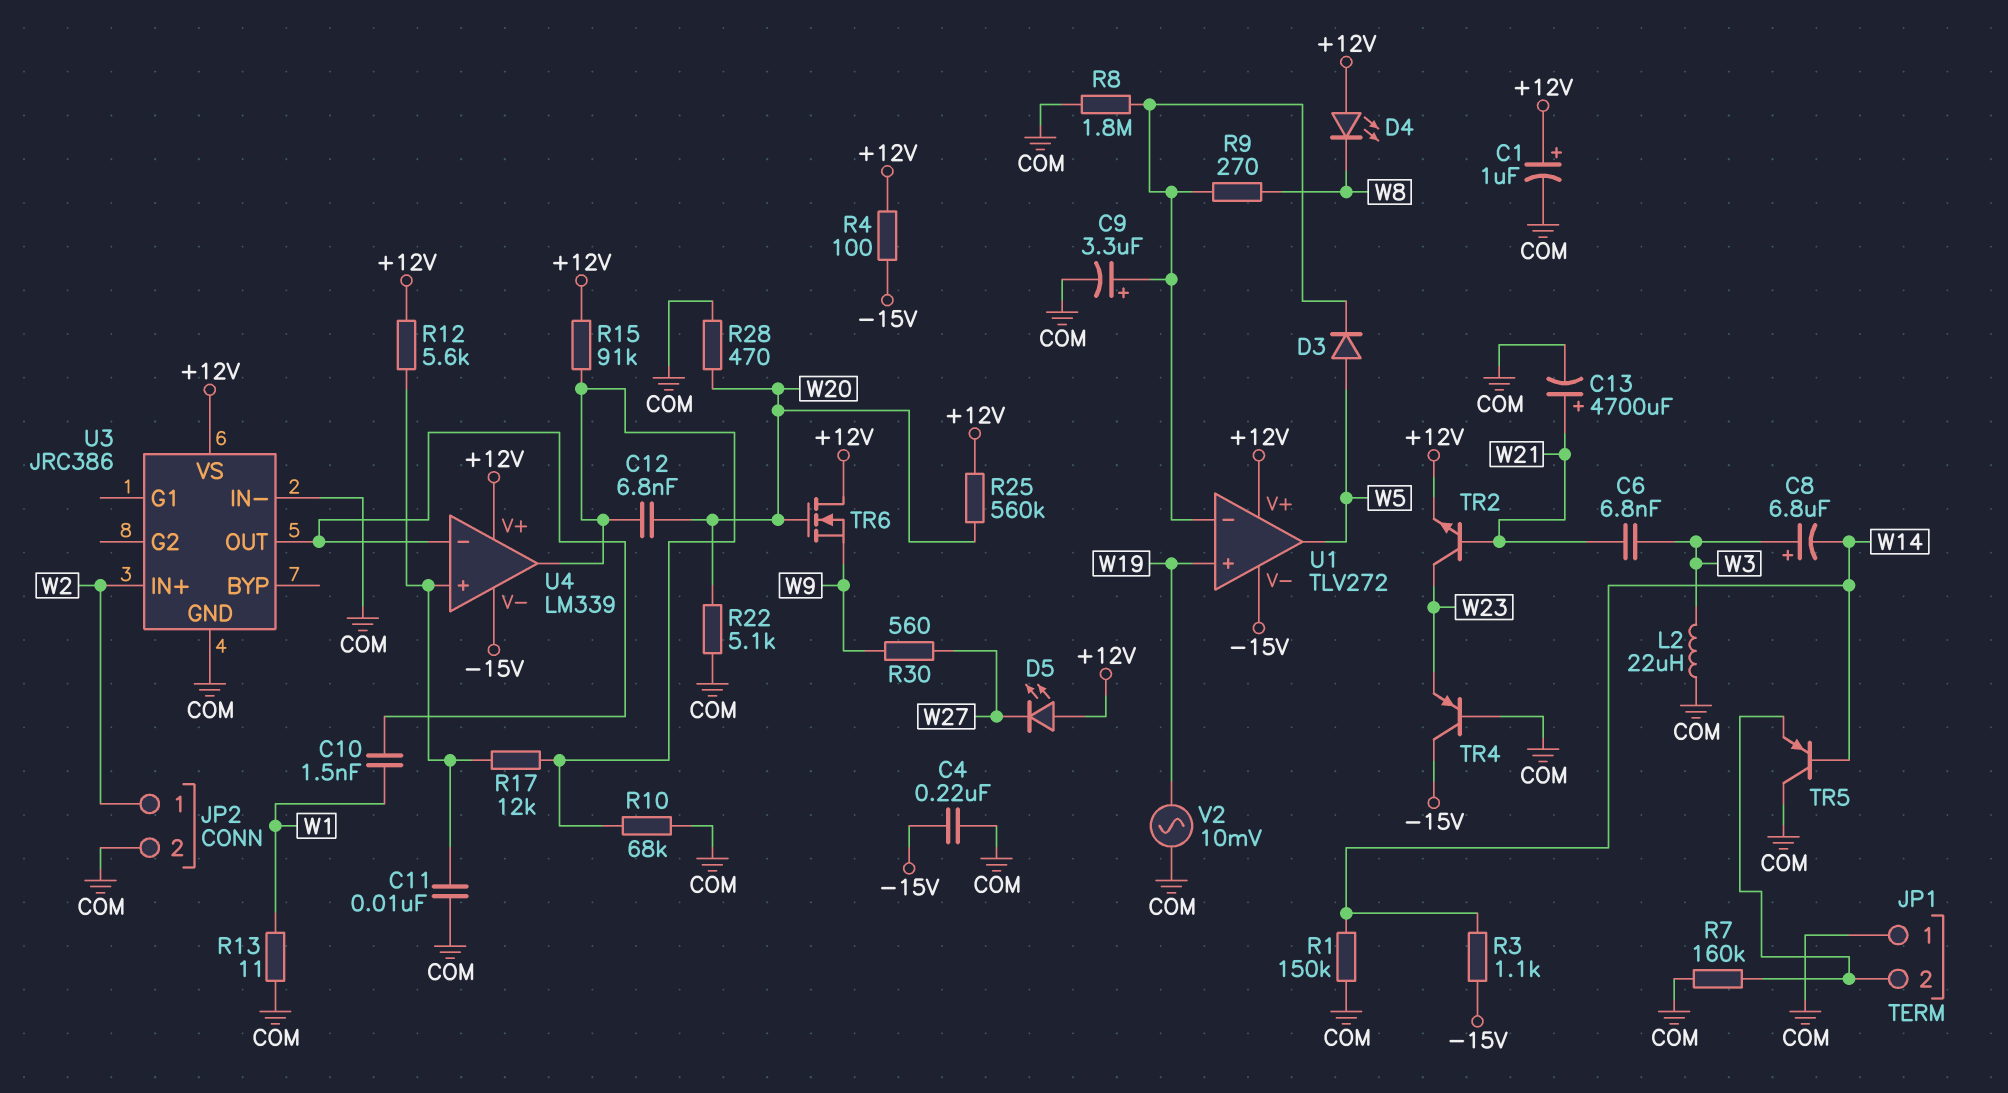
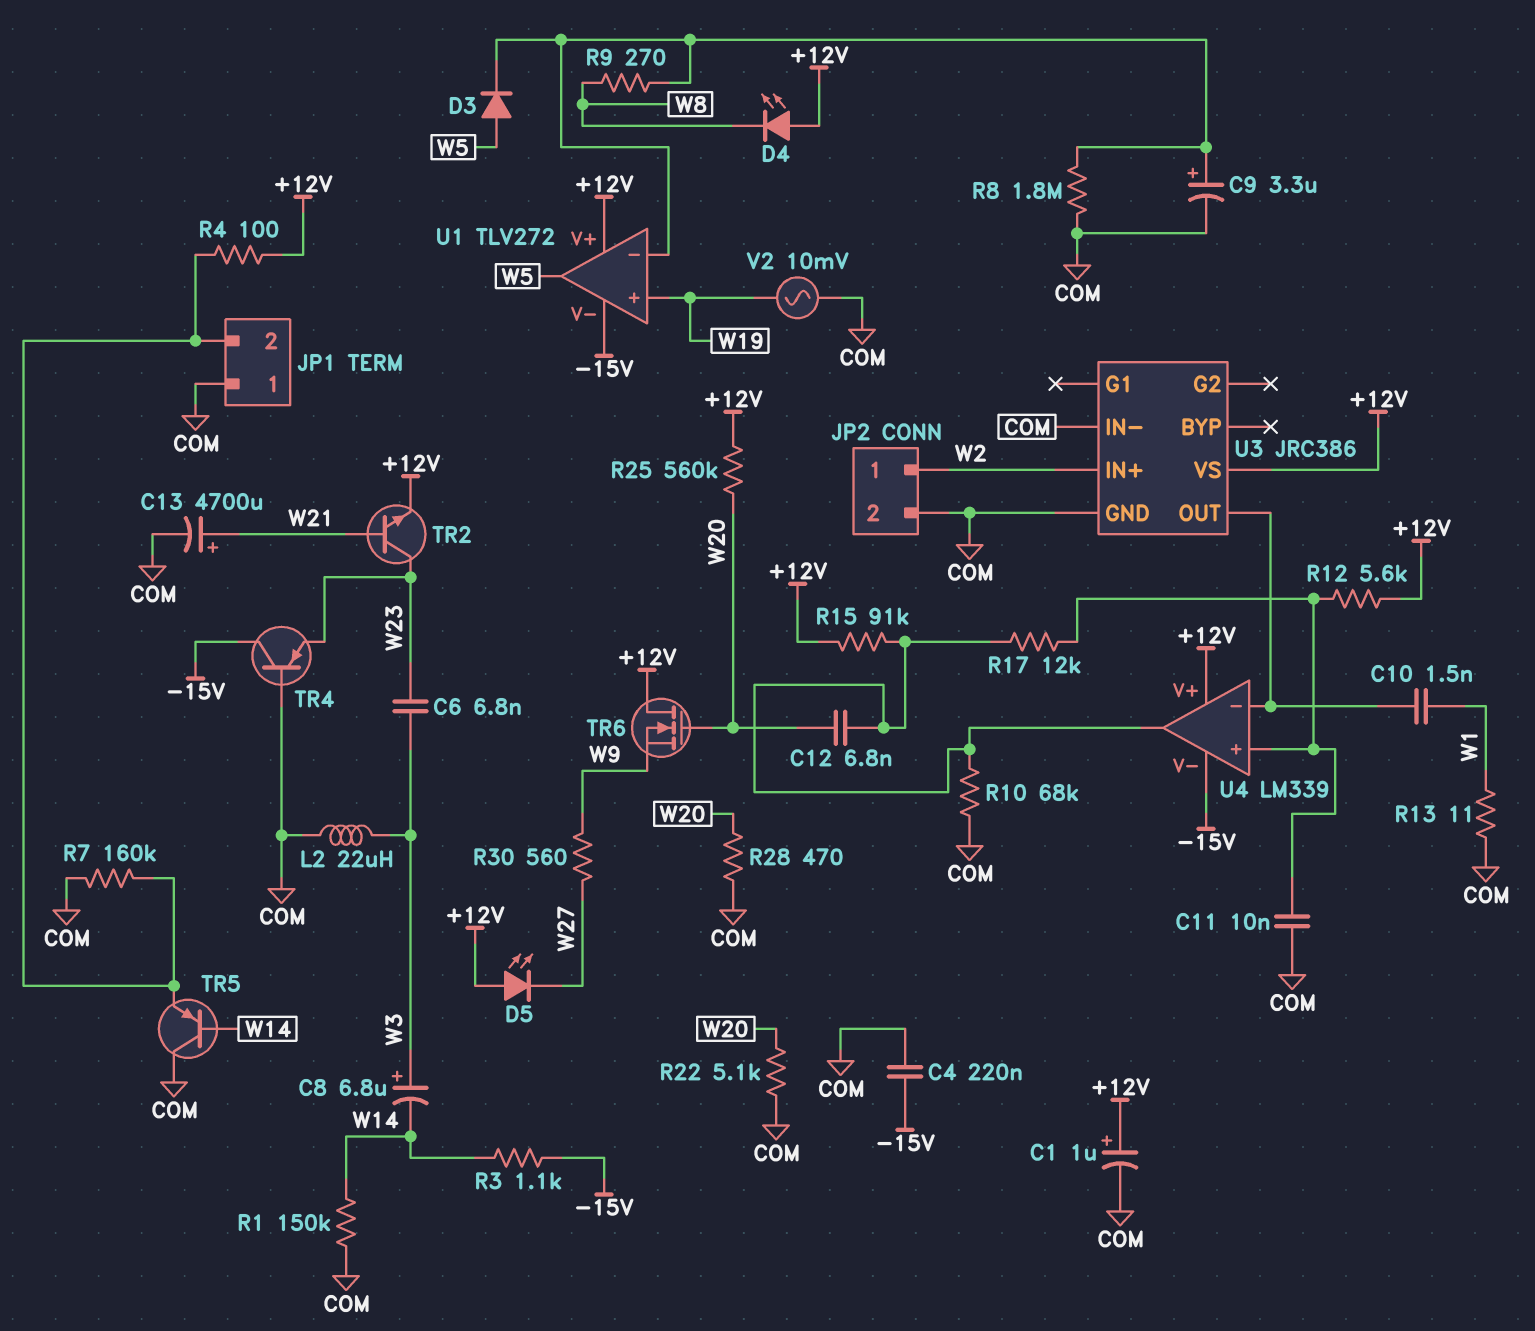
C6: 6.8nF (W3, W21) -> 6.8nF (W3, W23)
R4: 100 (+12V, -15V) -> 100 (+12V, JP1/2)

